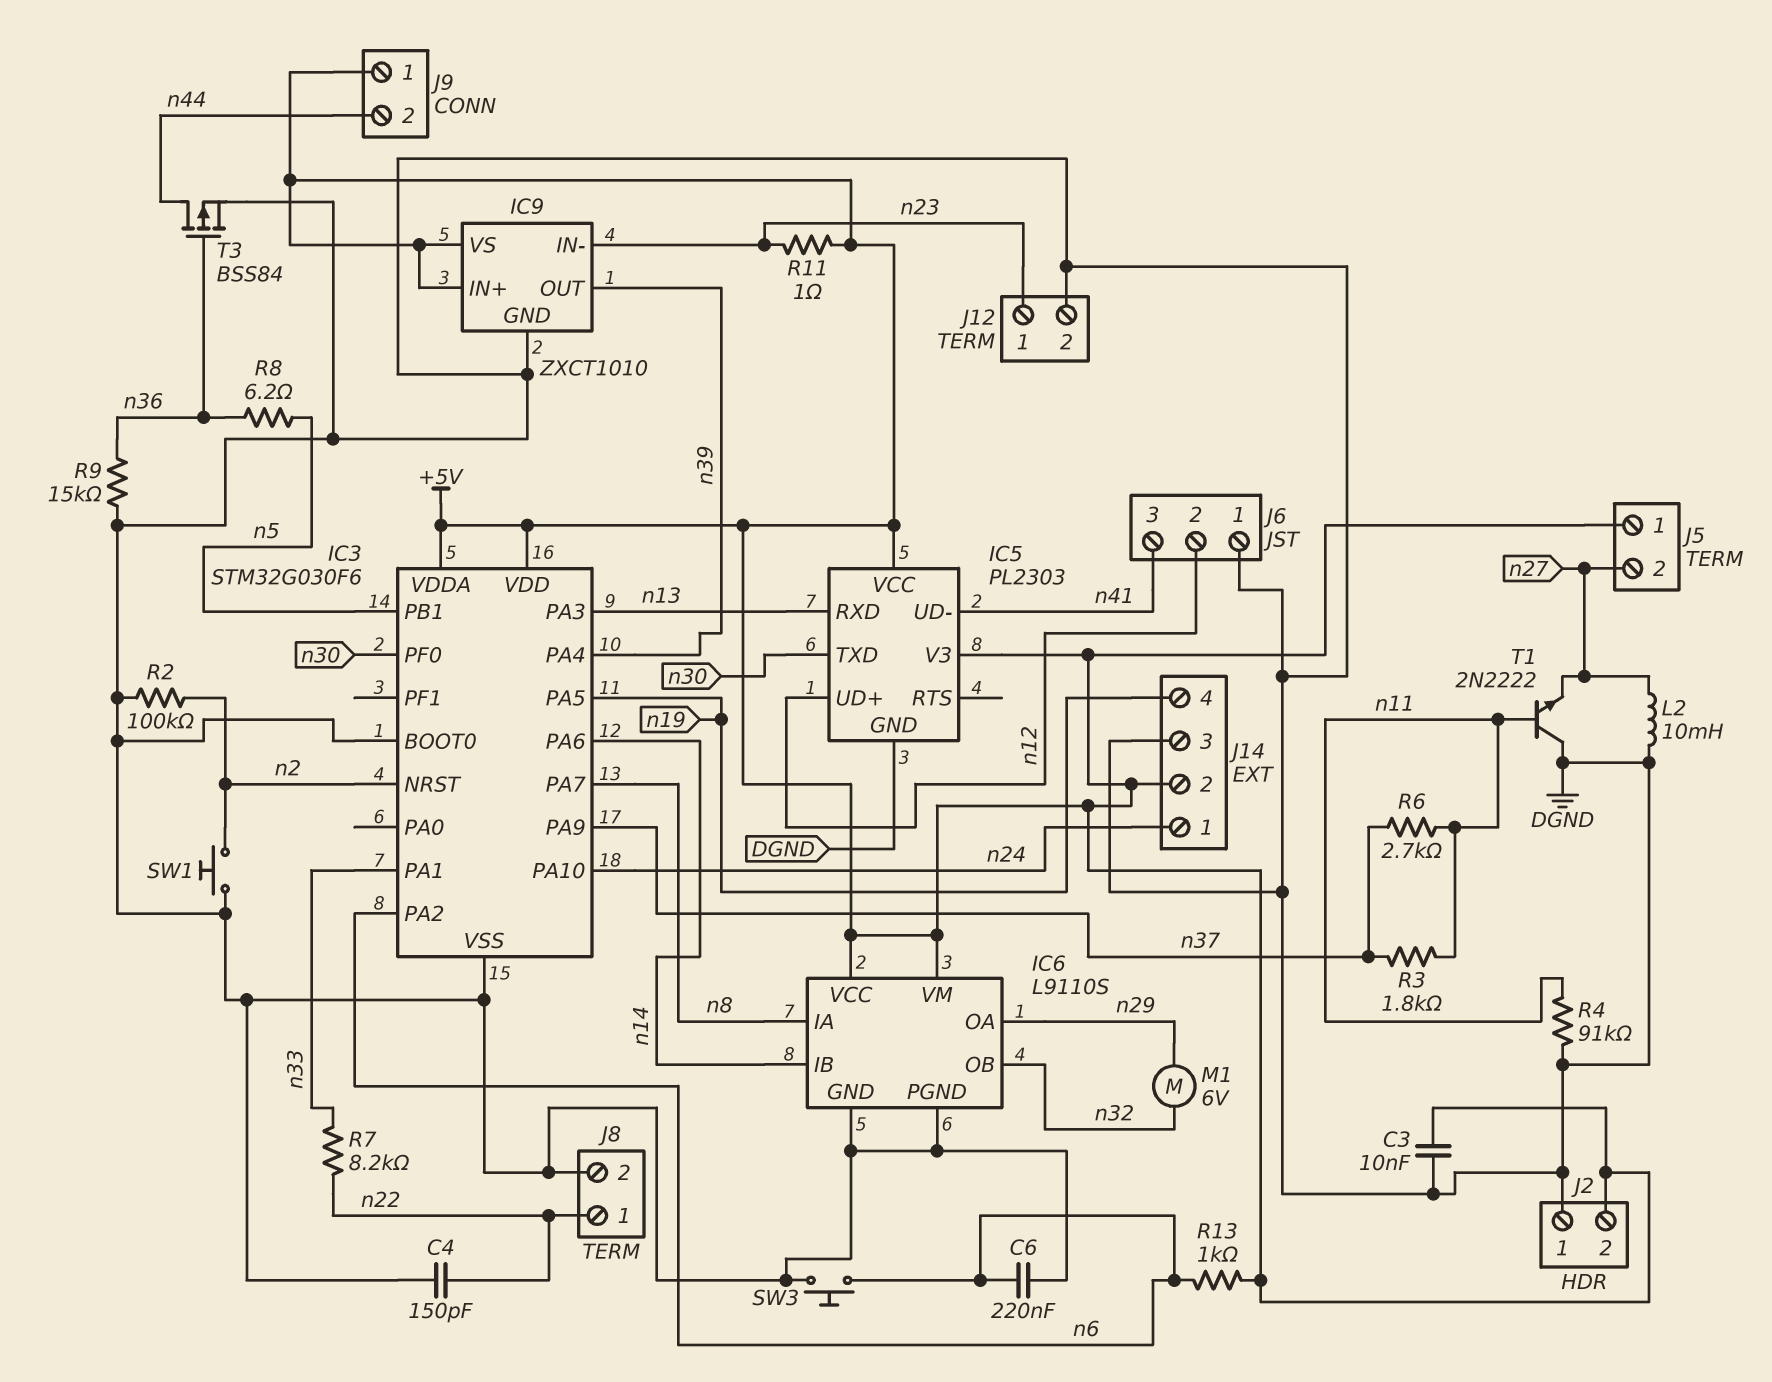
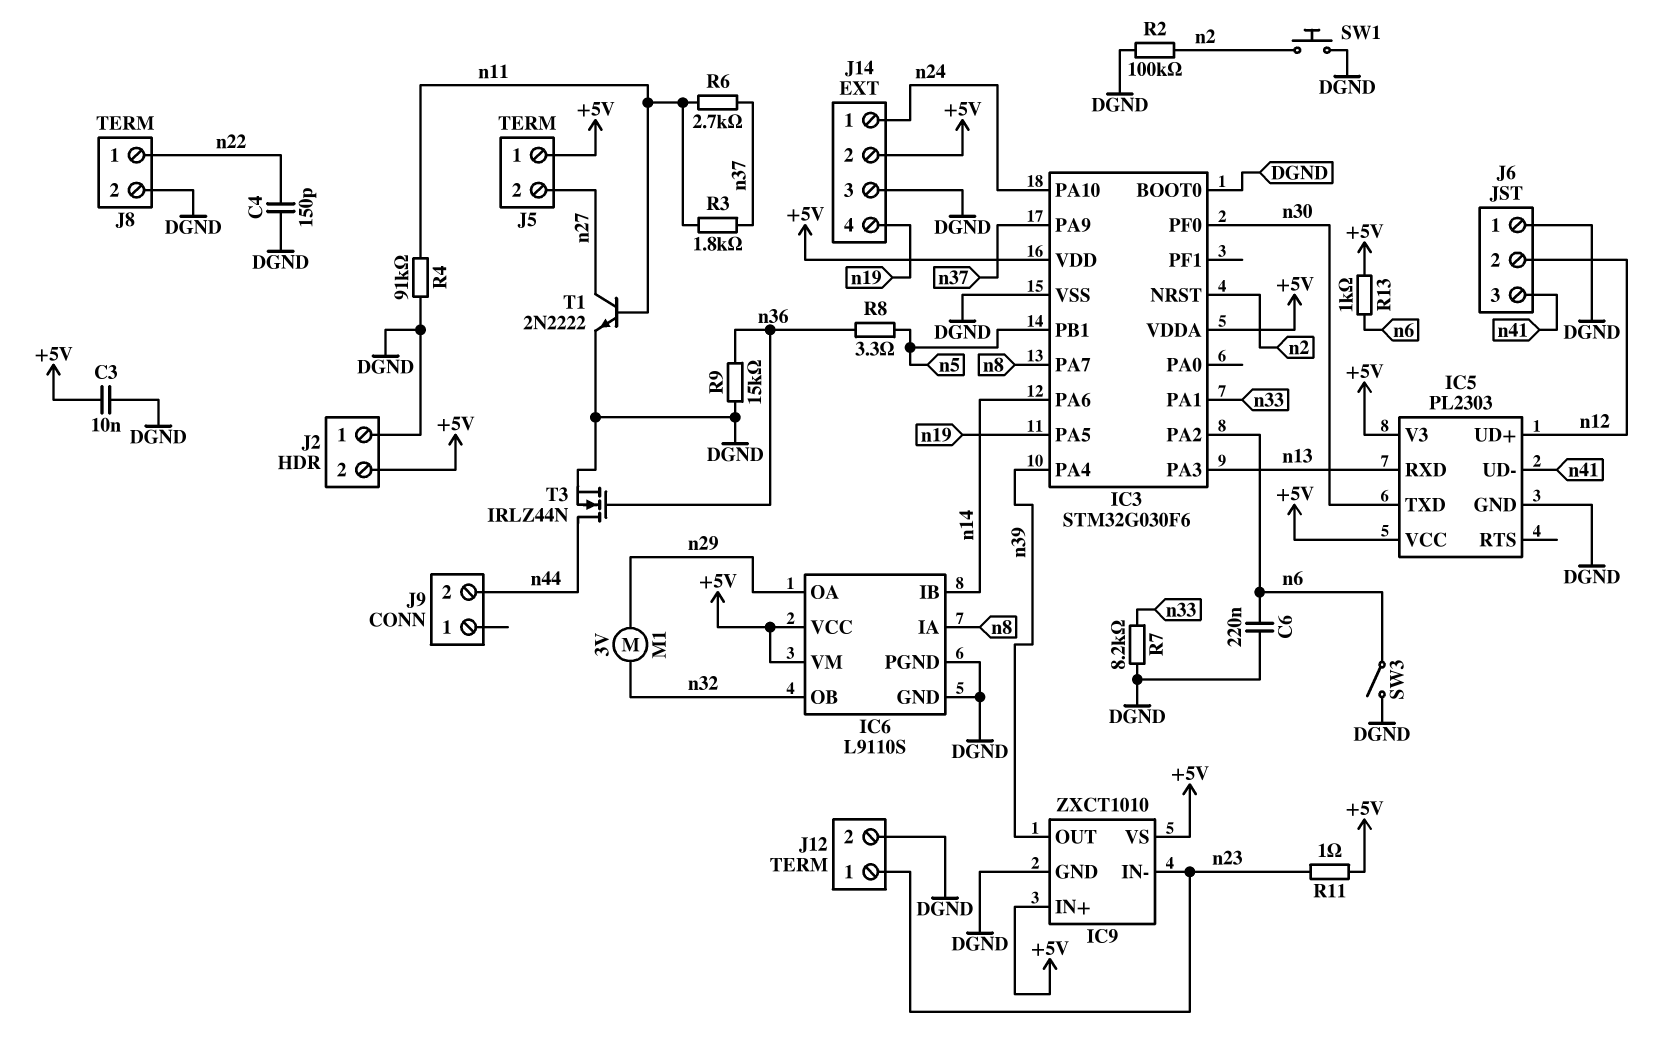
J9 pin 1: +5V -> none
L2: 10mH (DGND, n27) -> none
M1: motor 6V (n29, n32) -> motor 3V (n29, n32)
R7: 8.2k (n22, n33) -> 8.2k (DGND, n33)
R8: 6.2 (n5, n36) -> 3.3 (n5, n36)
SW3: button (DGND, n6) -> switch (DGND, n6)
T1: NPN 2N2222 (B n11, C DGND, E n27) -> NPN 2N2222 (B n11, C n27, E DGND)
T3: PMOS BSS84 (G n36, D n44, S DGND) -> NMOS IRLZ44N (G n36, D n44, S DGND)

